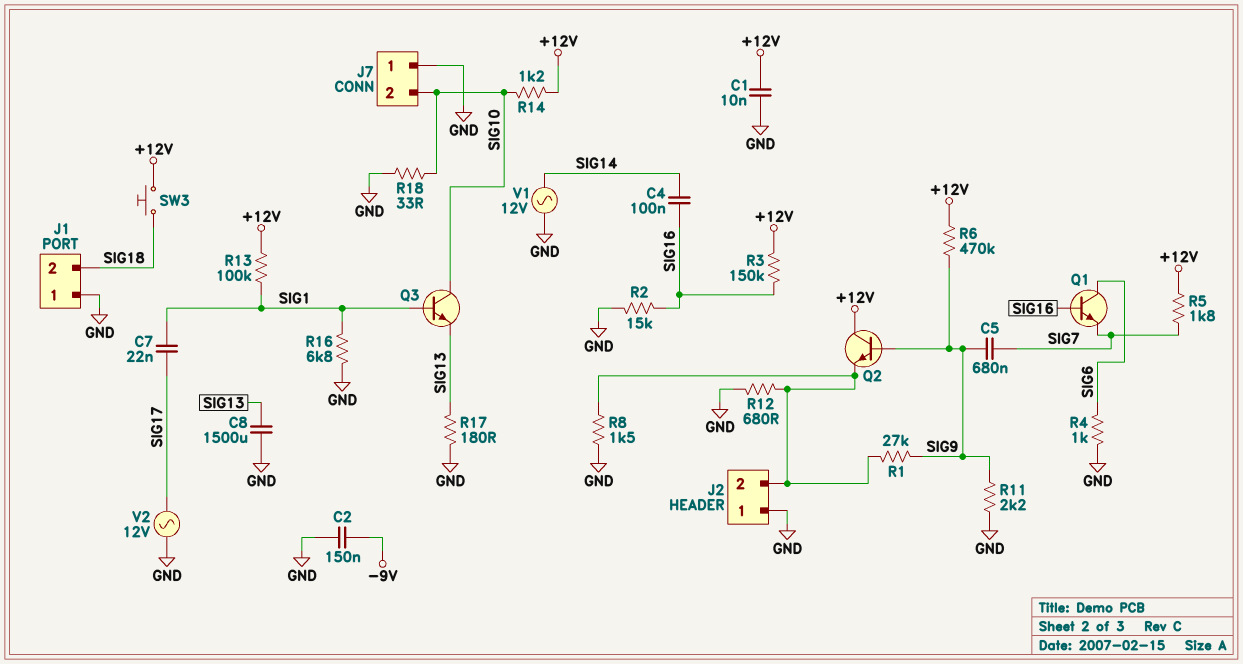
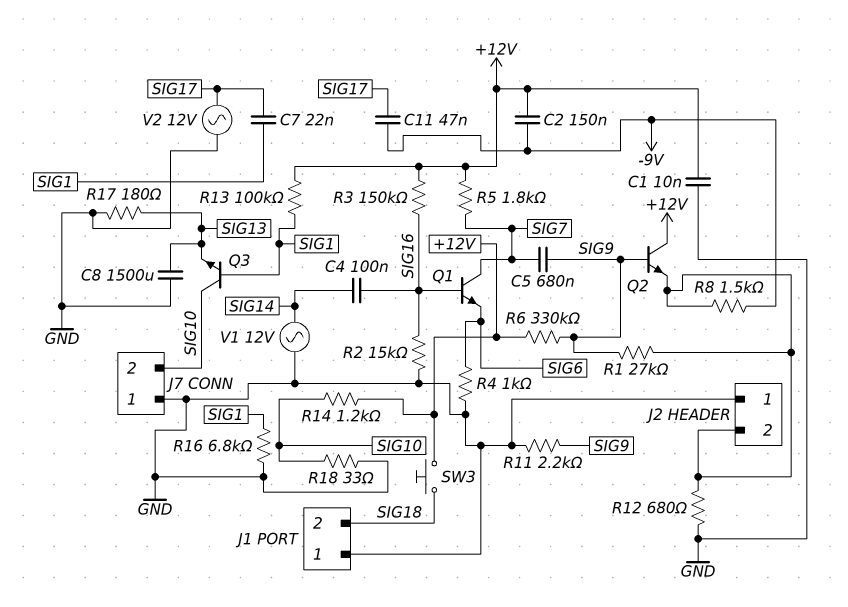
C2: 150nF (-9V, GND) -> 150nF (+12V, -9V)
C11: none -> 47nF (-9V, SIG17)
Q1: NPN (B SIG16, C SIG6, E SIG7) -> NPN (B SIG16, C SIG7, E SIG6)
R6: 470k (+12V, SIG9) -> 330k (+12V, SIG9)
R8: 1.5k (GND, J2/2) -> 1.5k (-9V, J2/2)

